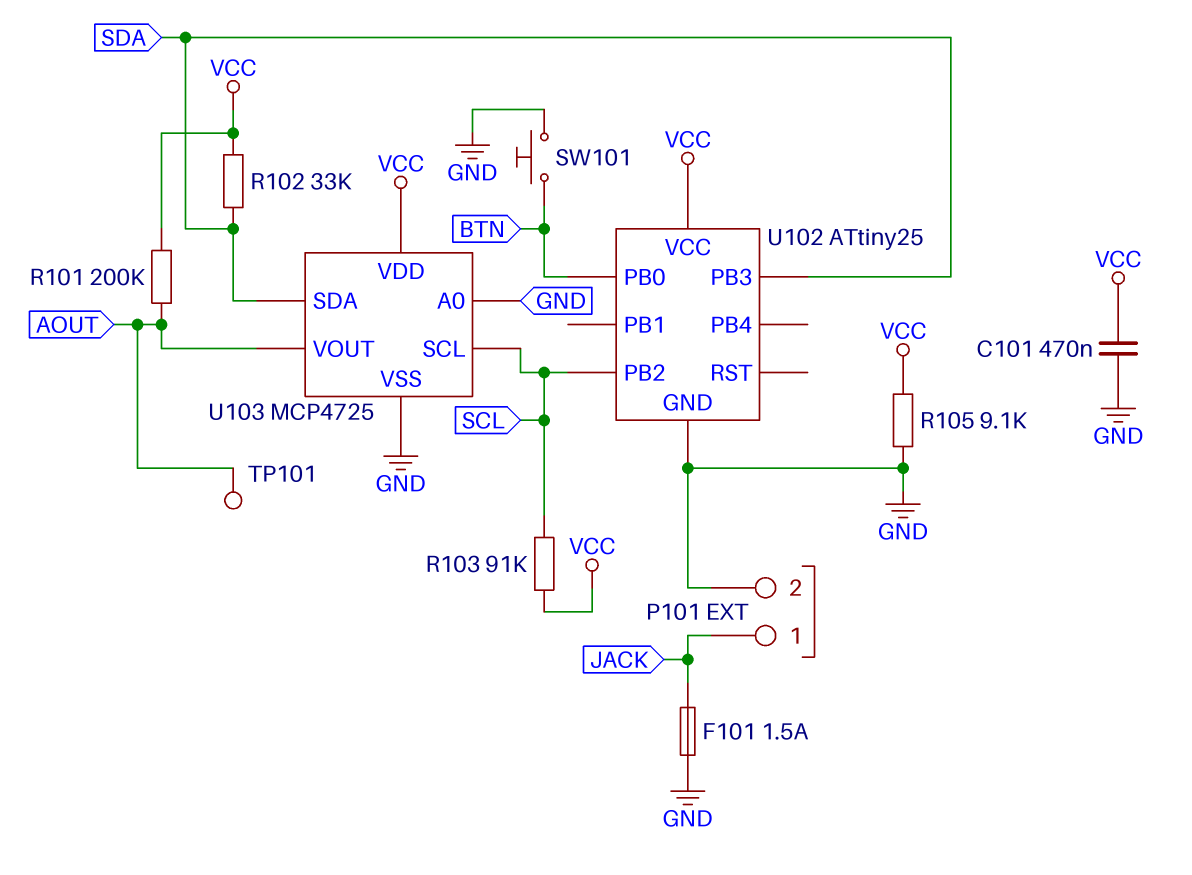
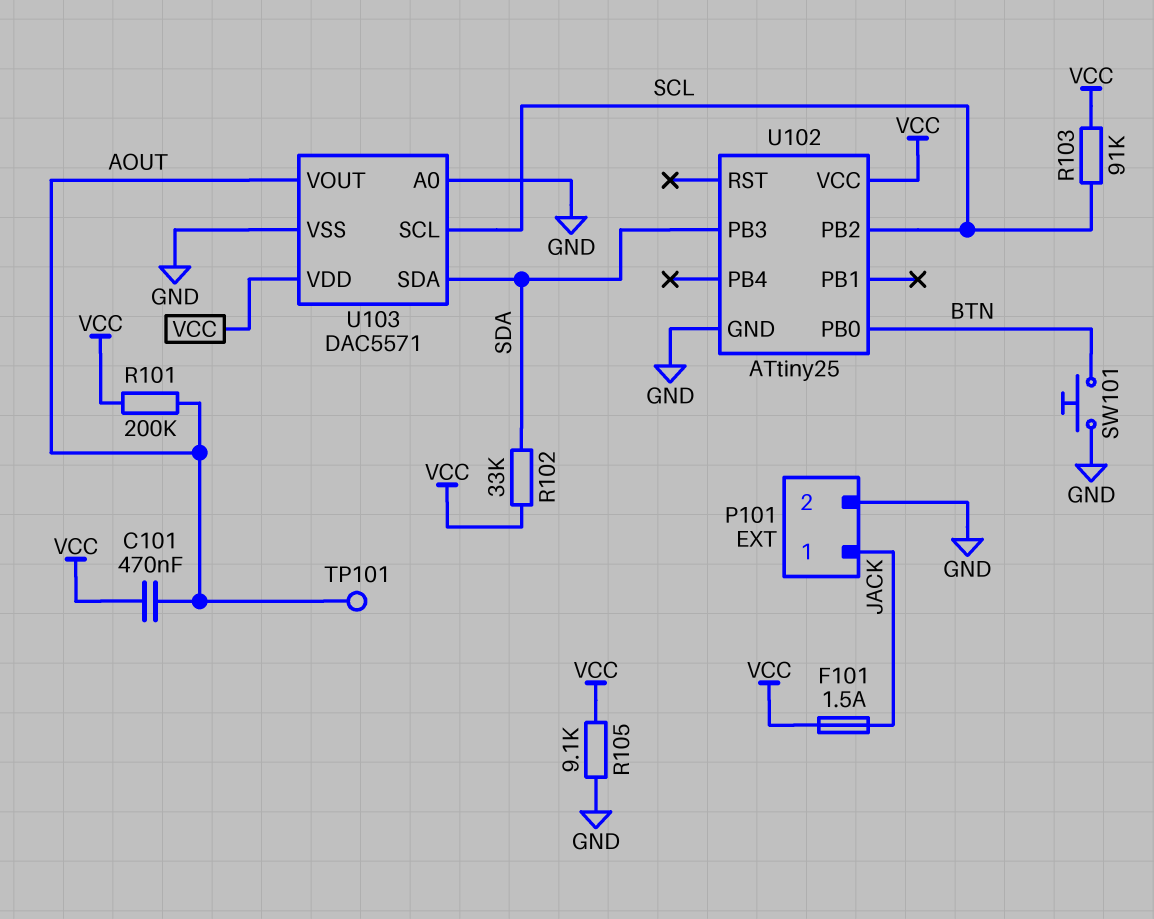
C101: 470nF (GND, VCC) -> 470nF (AOUT, VCC)
F101: 1.5A (GND, JACK) -> 1.5A (JACK, VCC)
U103: MCP4725 -> DAC5571

